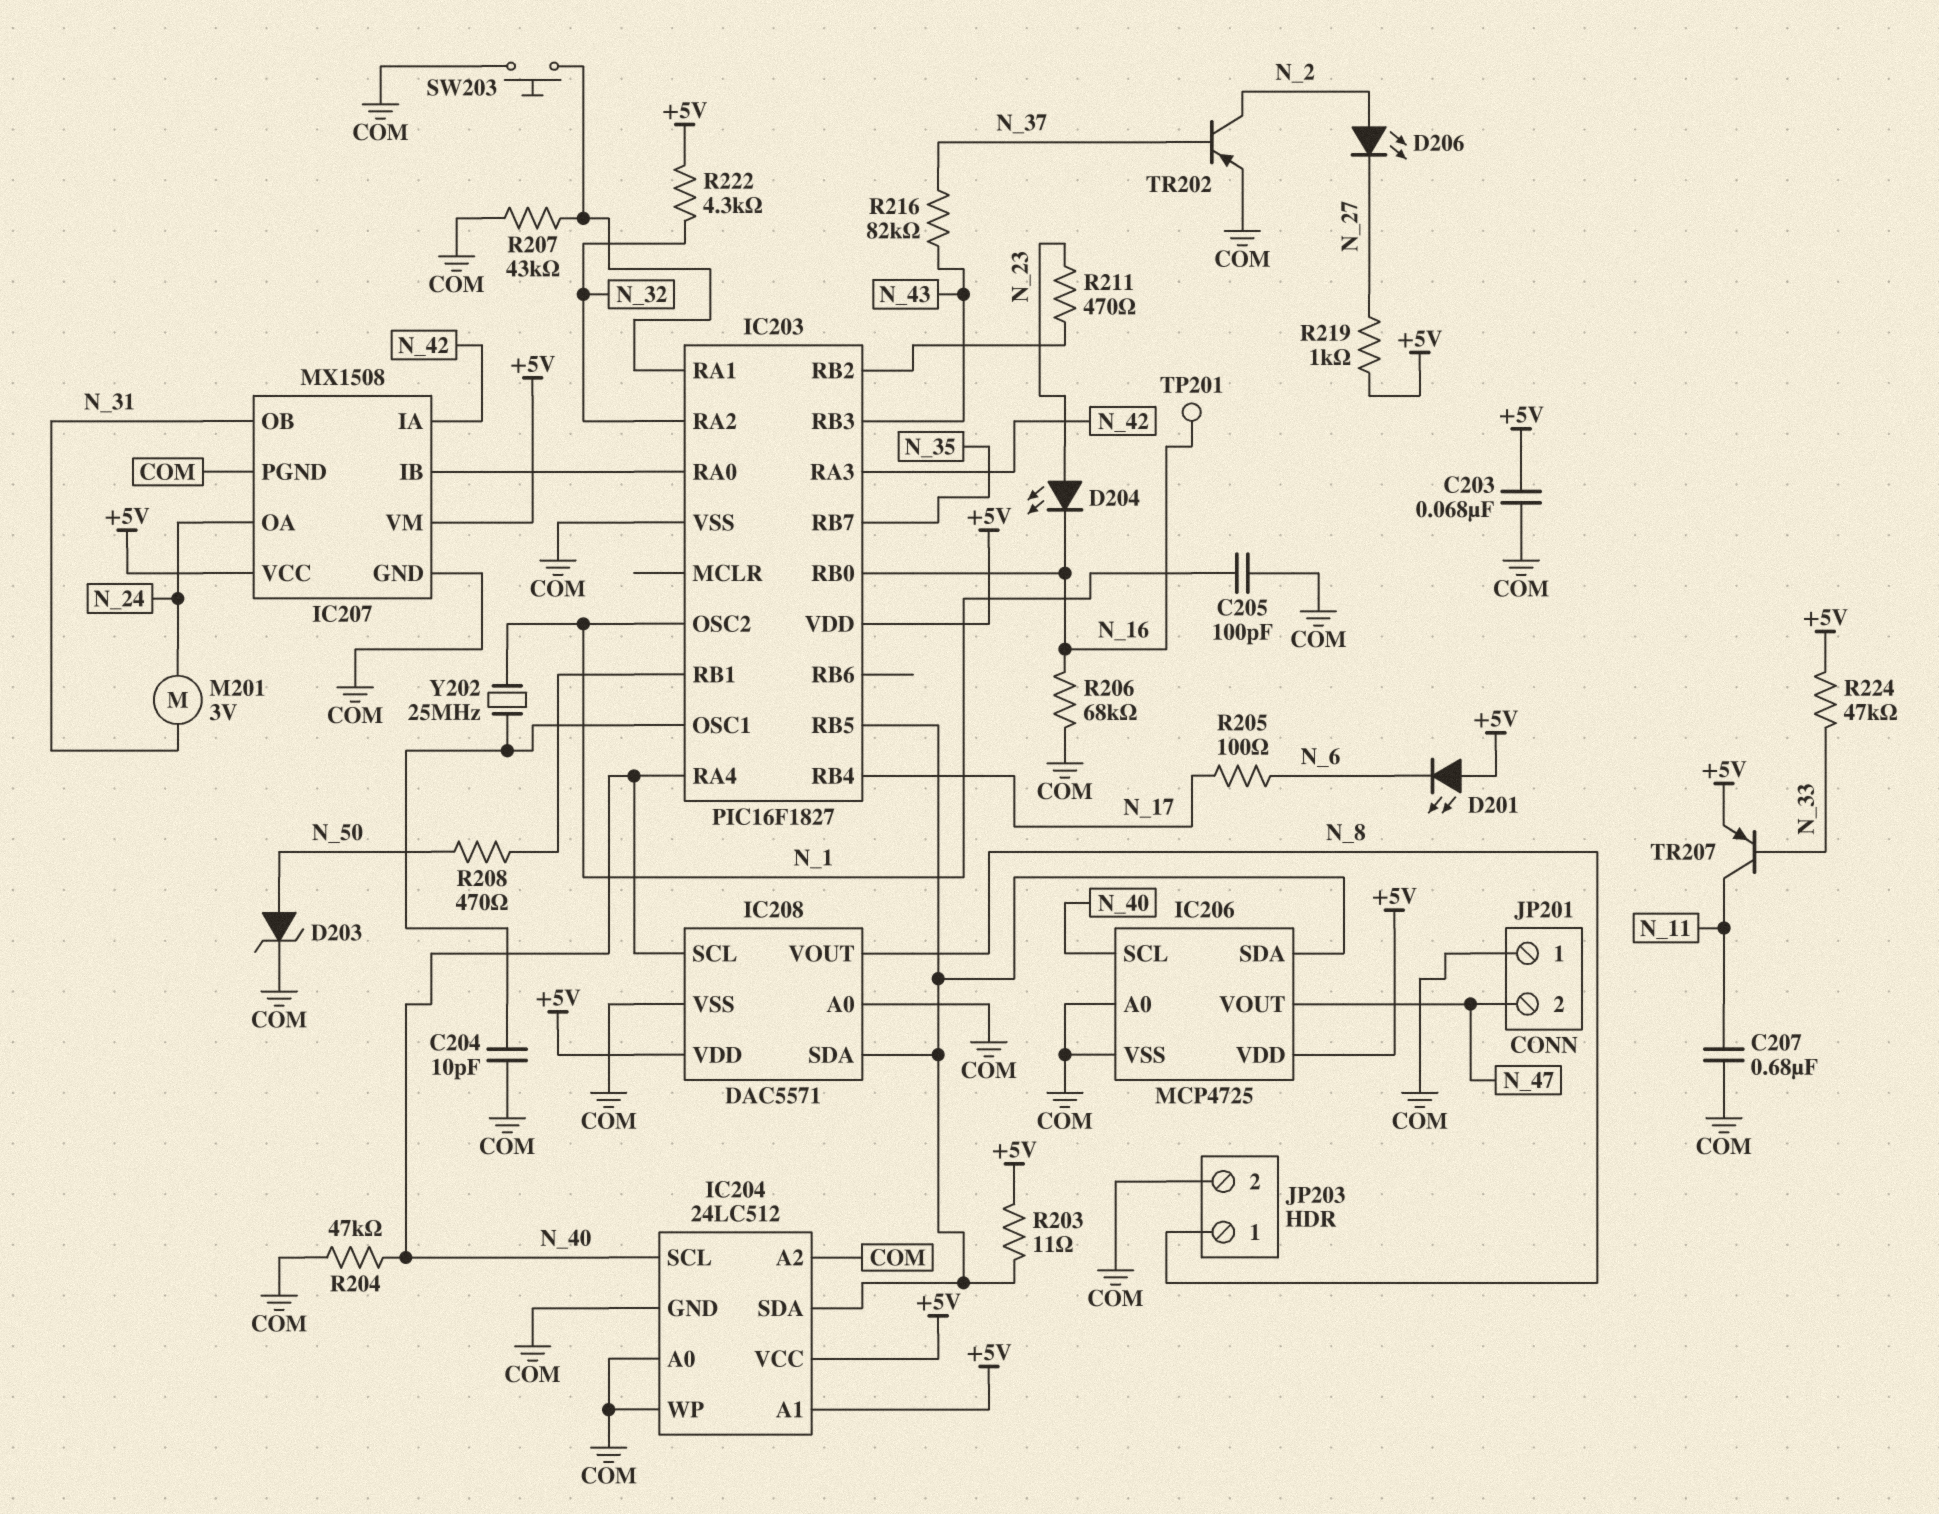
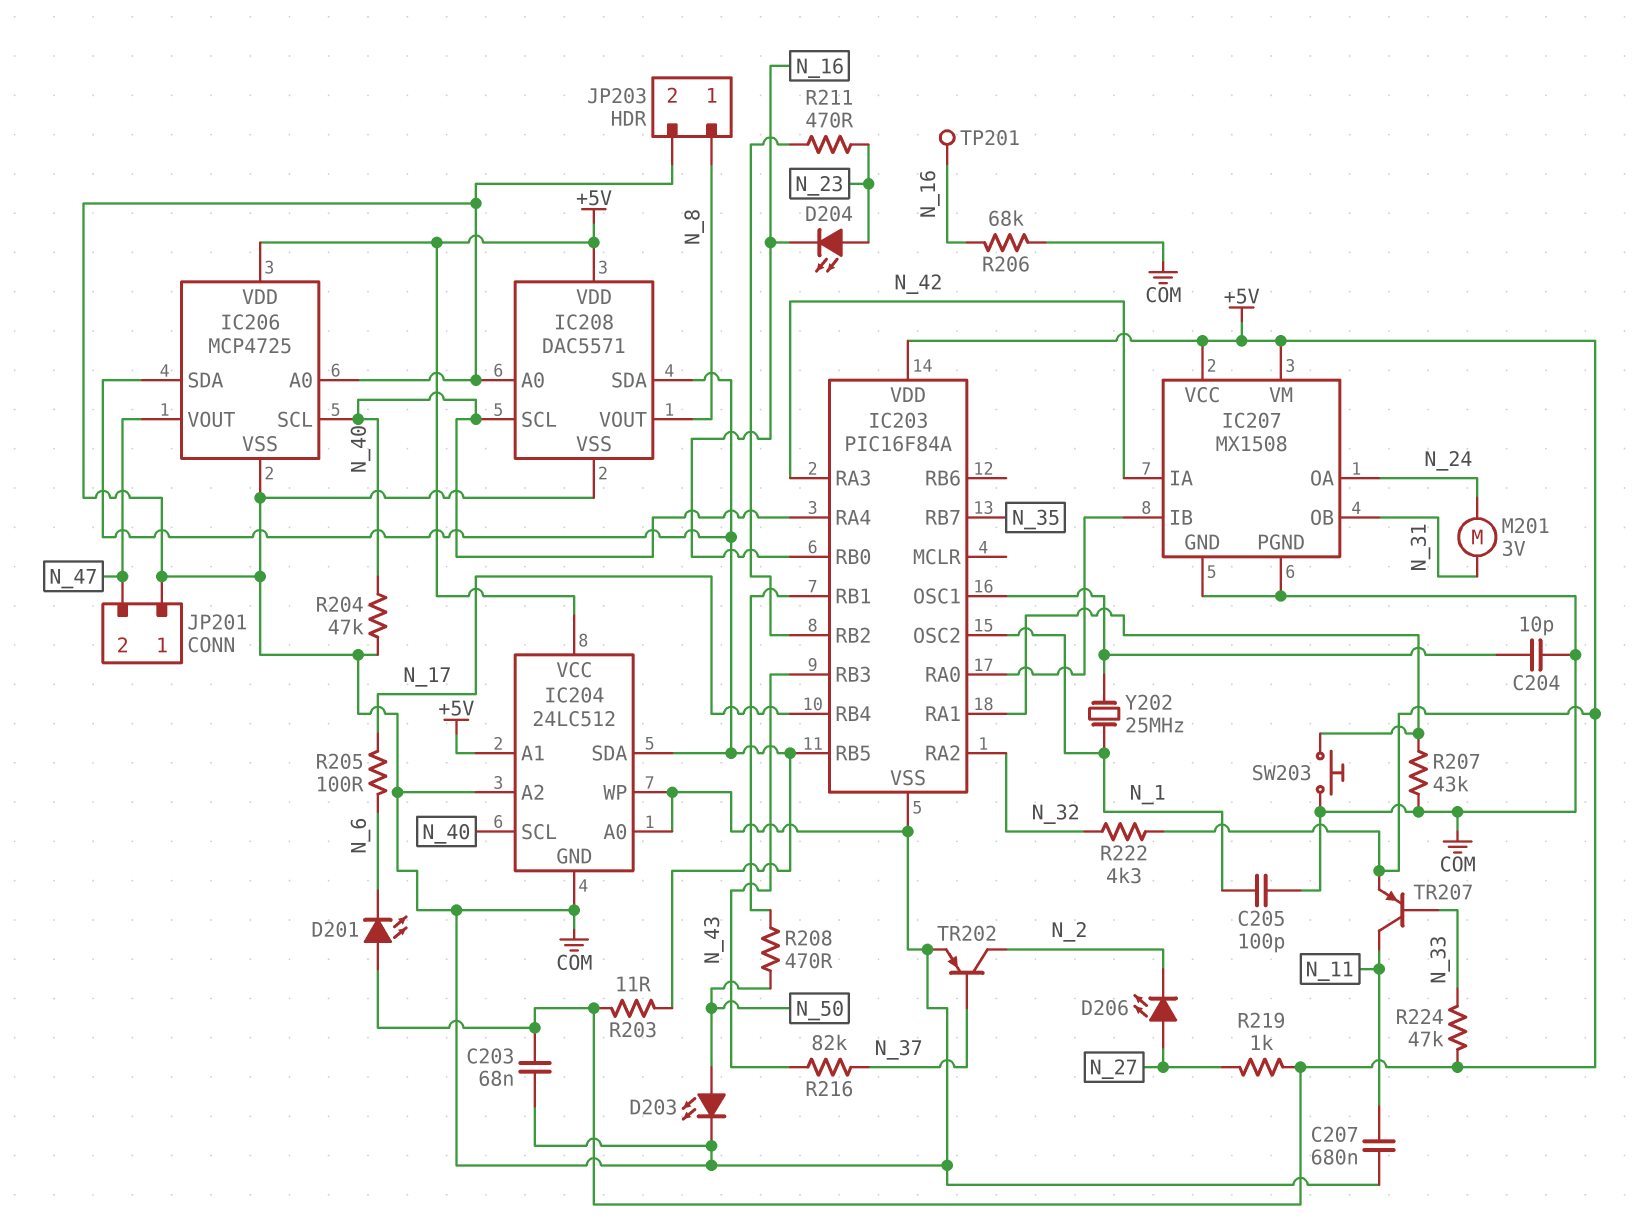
D203: zener (A N_50, K COM) -> LED (A N_50, K COM)
D206: LED (A N_2, K N_27) -> LED (A N_27, K N_2)
IC203: PIC16F1827 -> PIC16F84A

